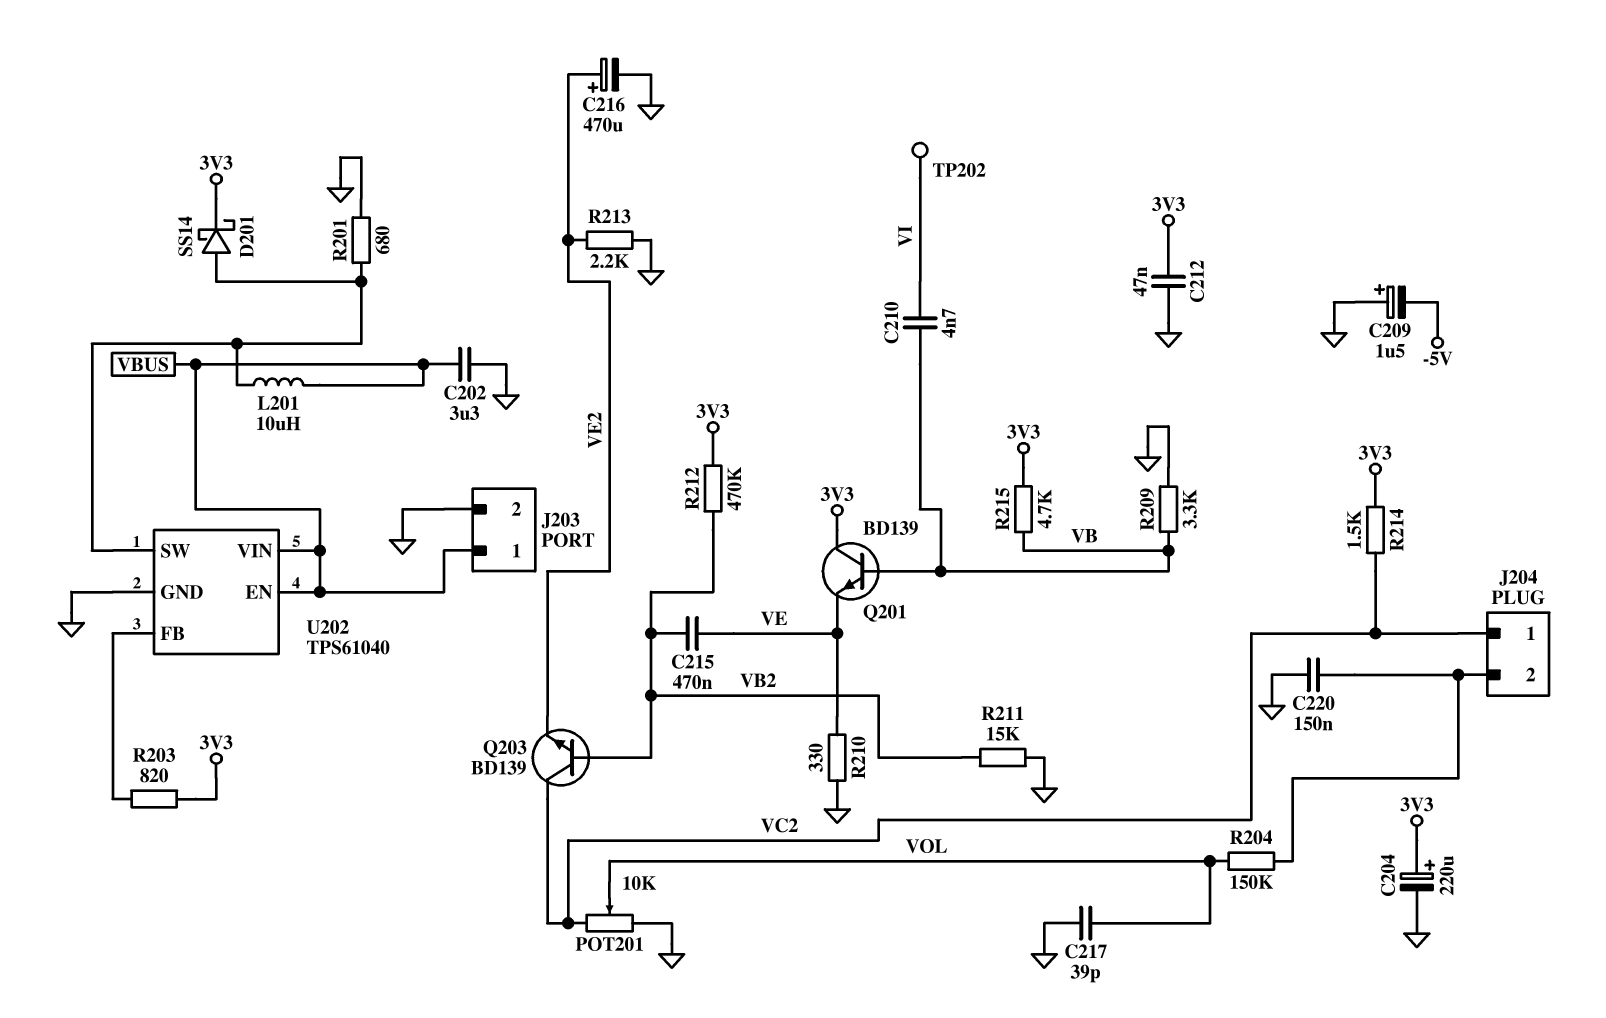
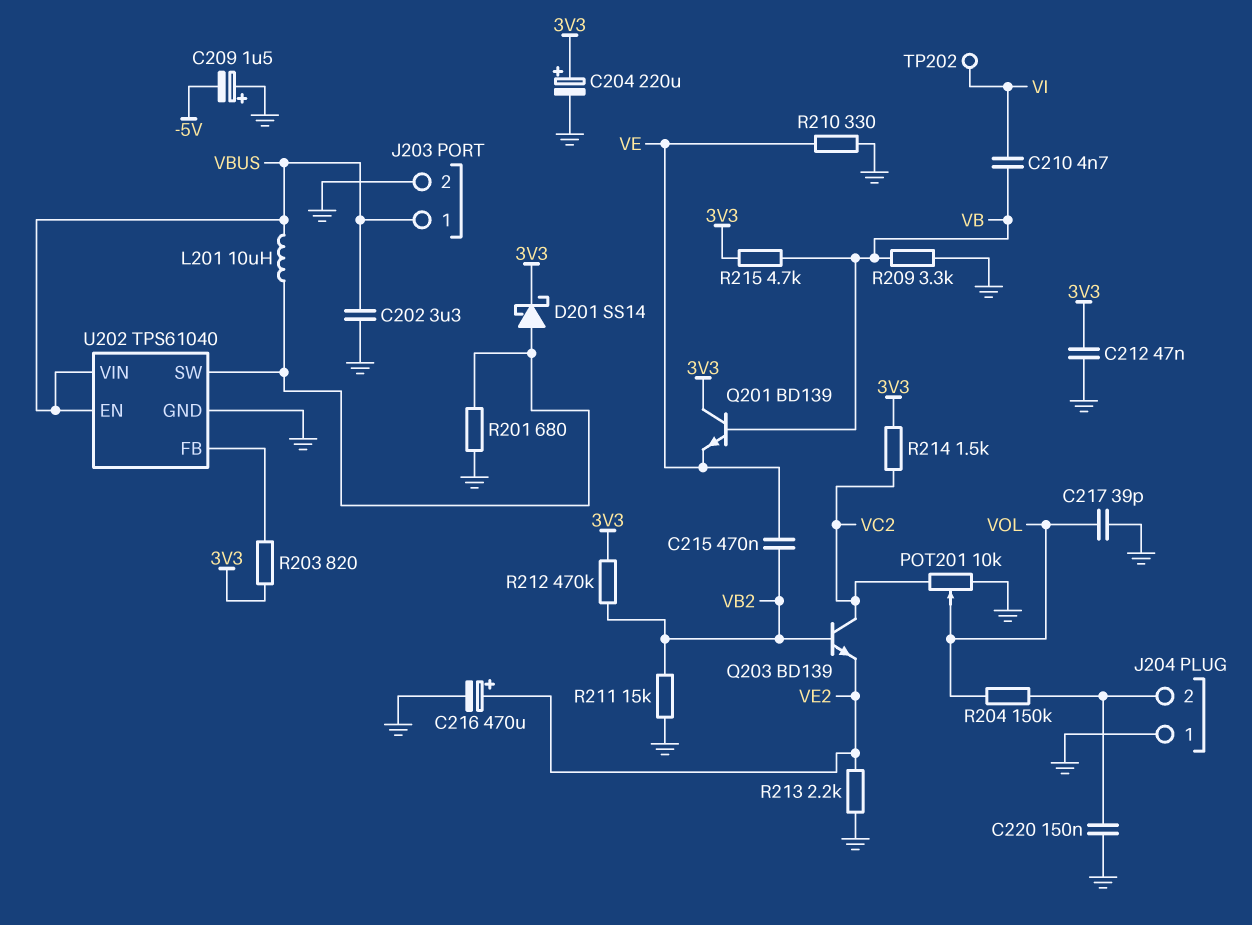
J204 pin 1: VC2 -> GND

